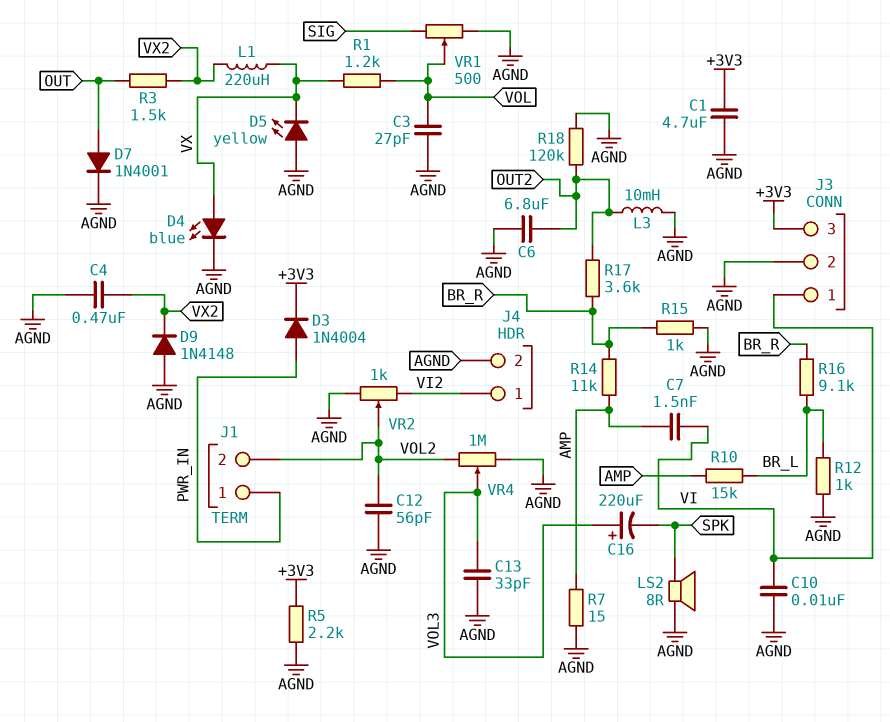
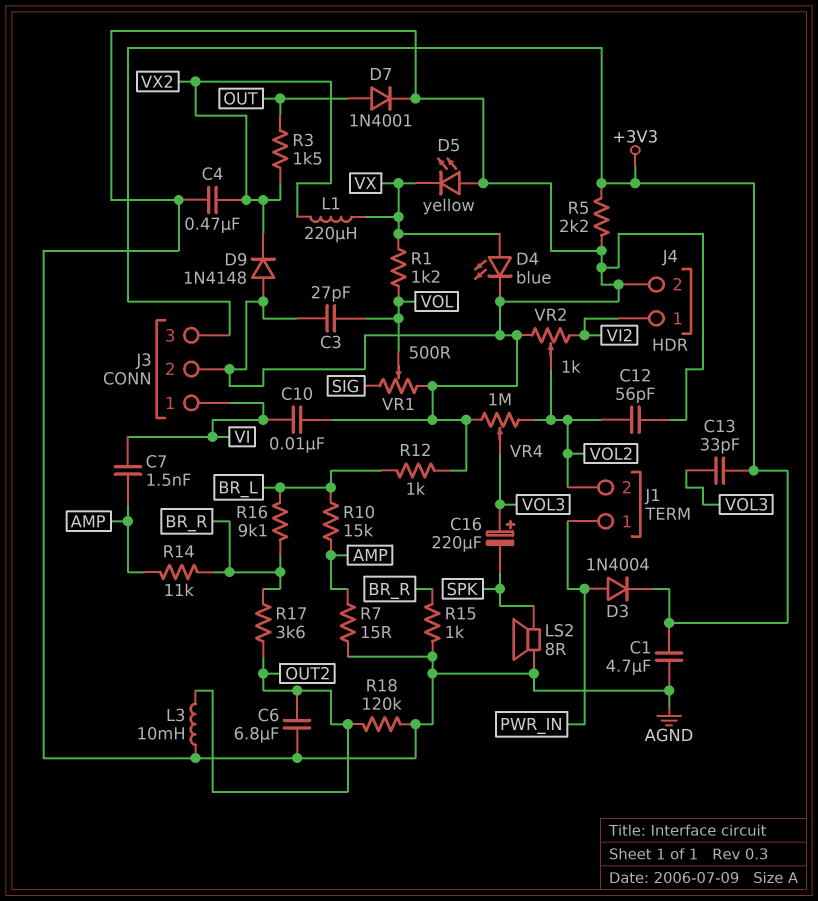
C13: 33pF (AGND, VOL3) -> 33pF (+3V3, VOL3)

